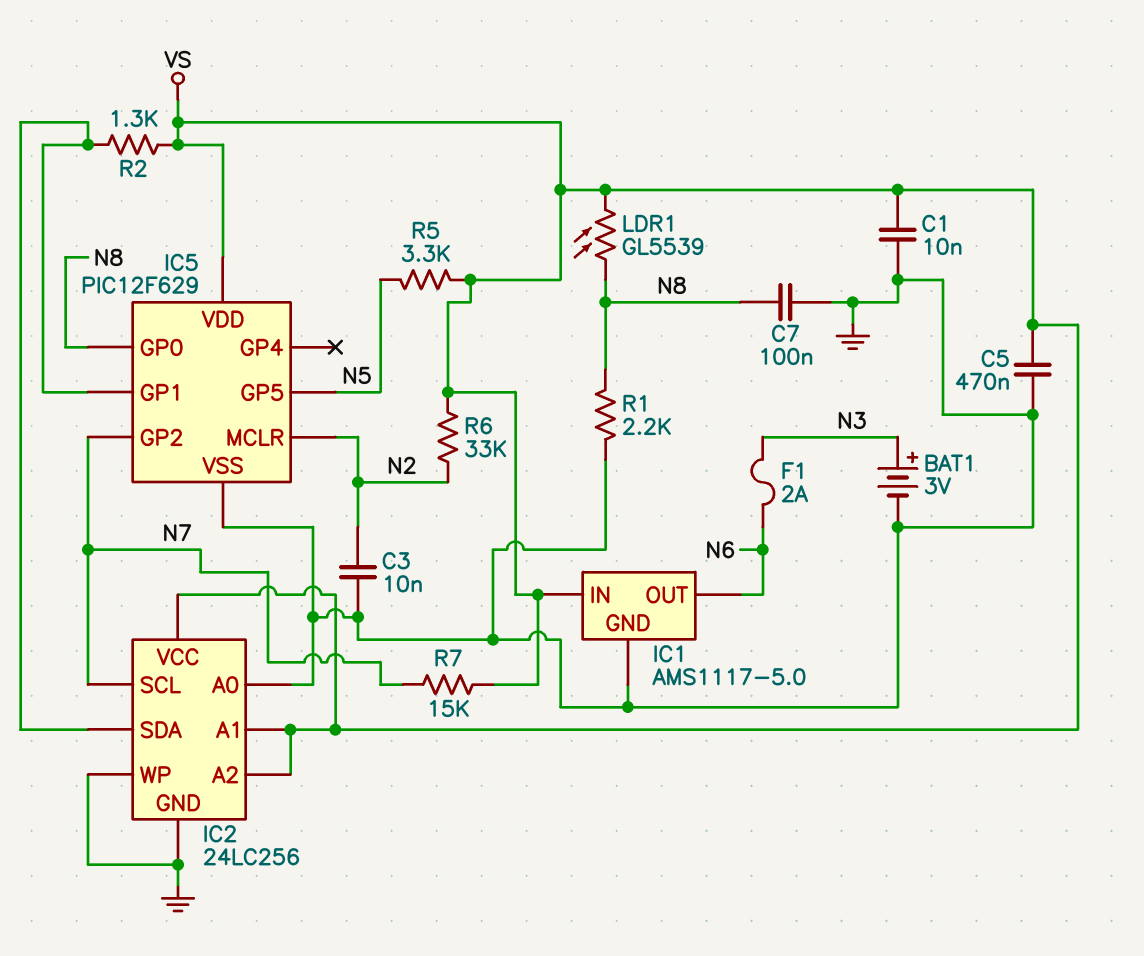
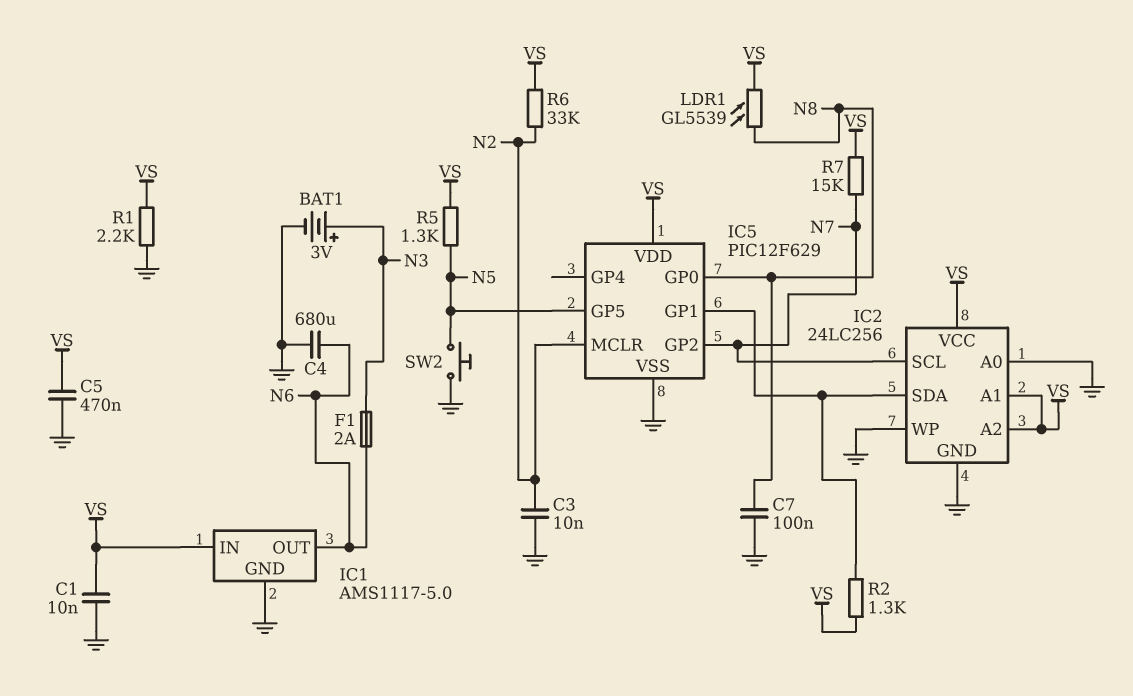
C4: none -> 680uF (GND, N6)
R1: 2.2k (GND, N8) -> 2.2k (GND, VS)
R5: 3.3k (N5, VS) -> 1.3k (N5, VS)
SW2: none -> button (GND, N5)

